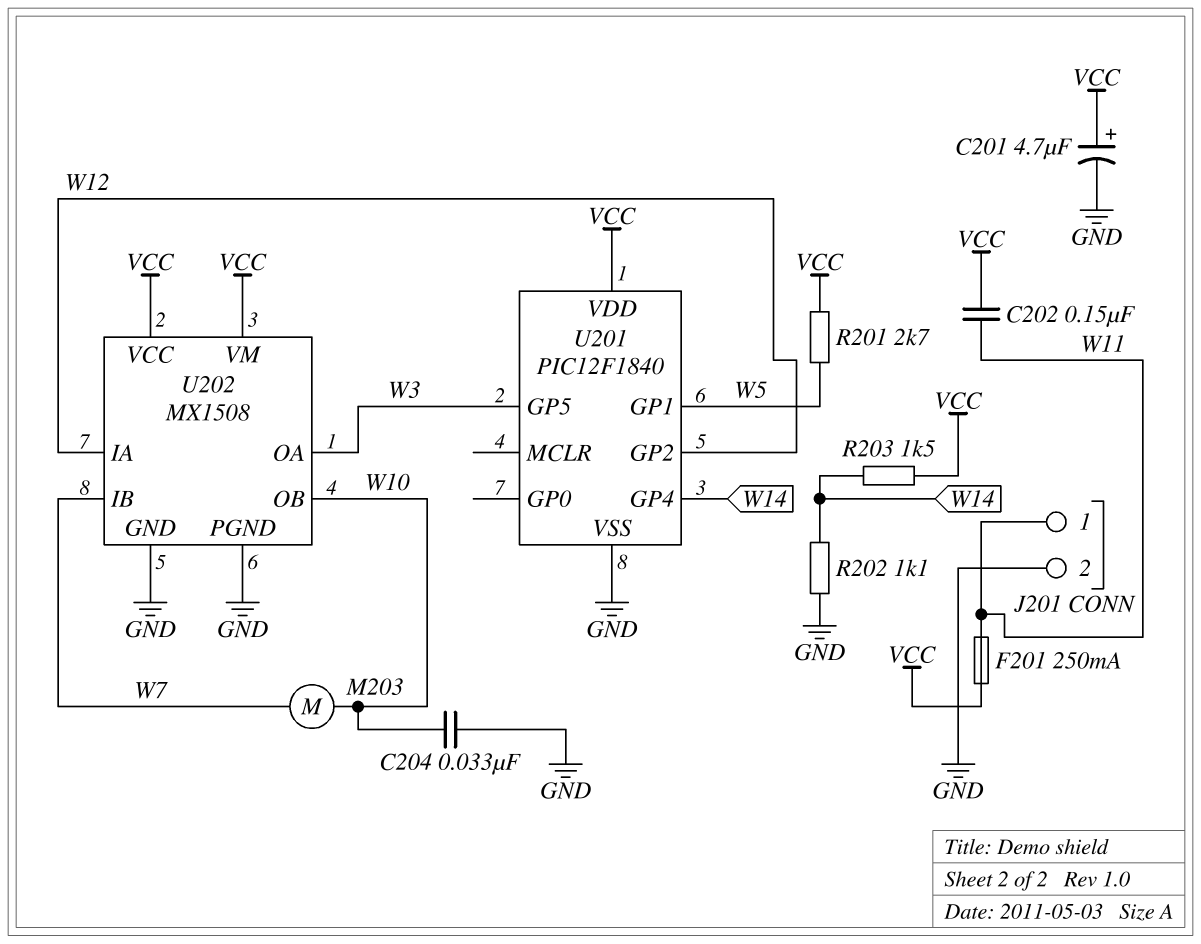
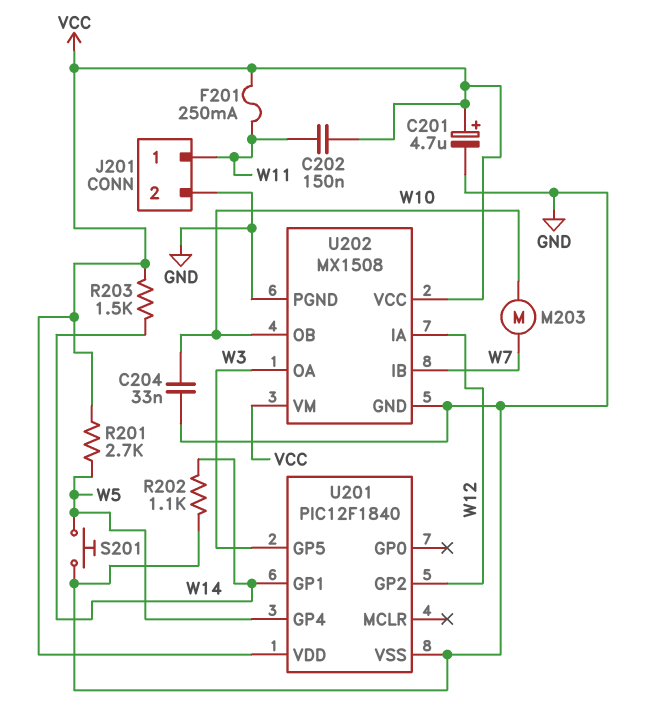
S201: none -> button (GND, W5)
U201 pin GP1: W5 -> W14
U201 pin GP4: W14 -> W5

